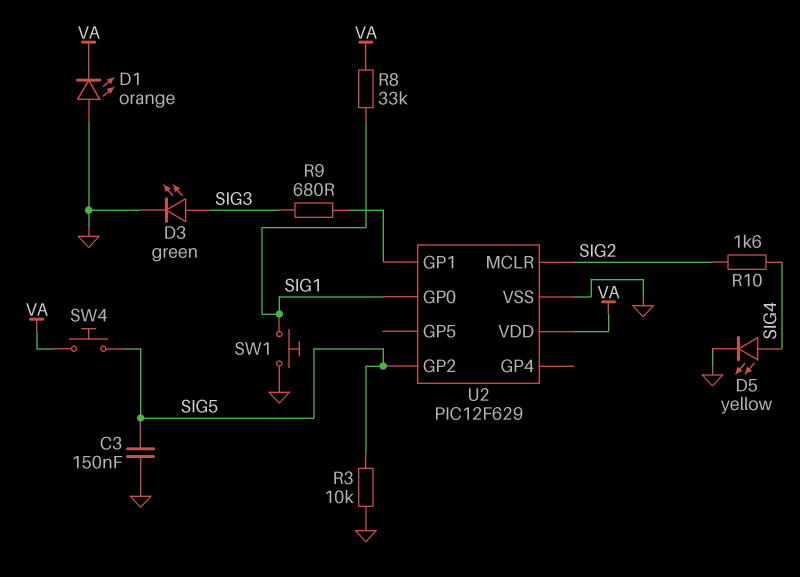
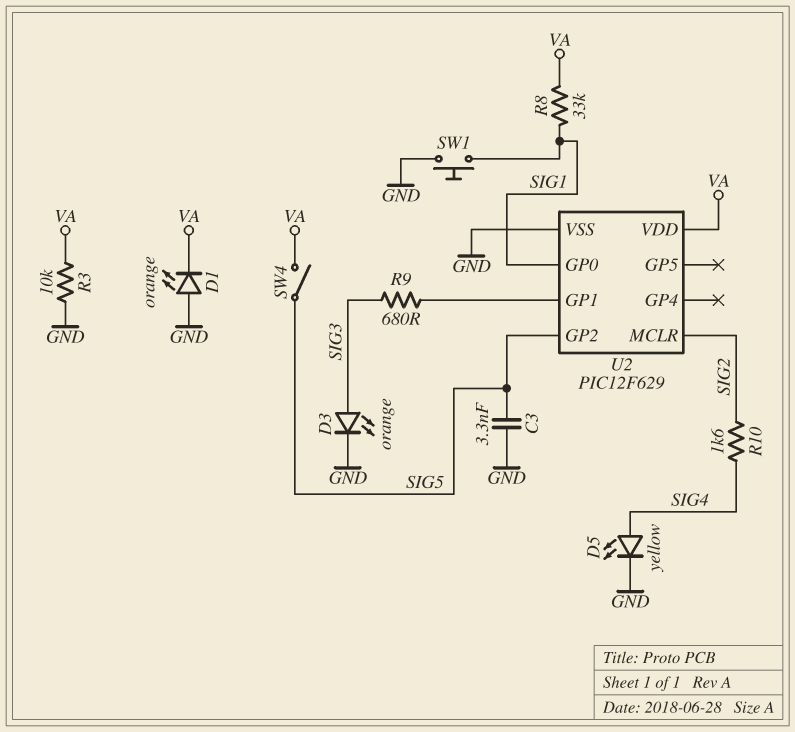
C3: 150nF (GND, SIG5) -> 3.3nF (GND, SIG5)
D3: LED green (A SIG3, K GND) -> LED orange (A SIG3, K GND)
R3: 10k (GND, SIG5) -> 10k (GND, VA)
SW4: button (SIG5, VA) -> switch (SIG5, VA)

